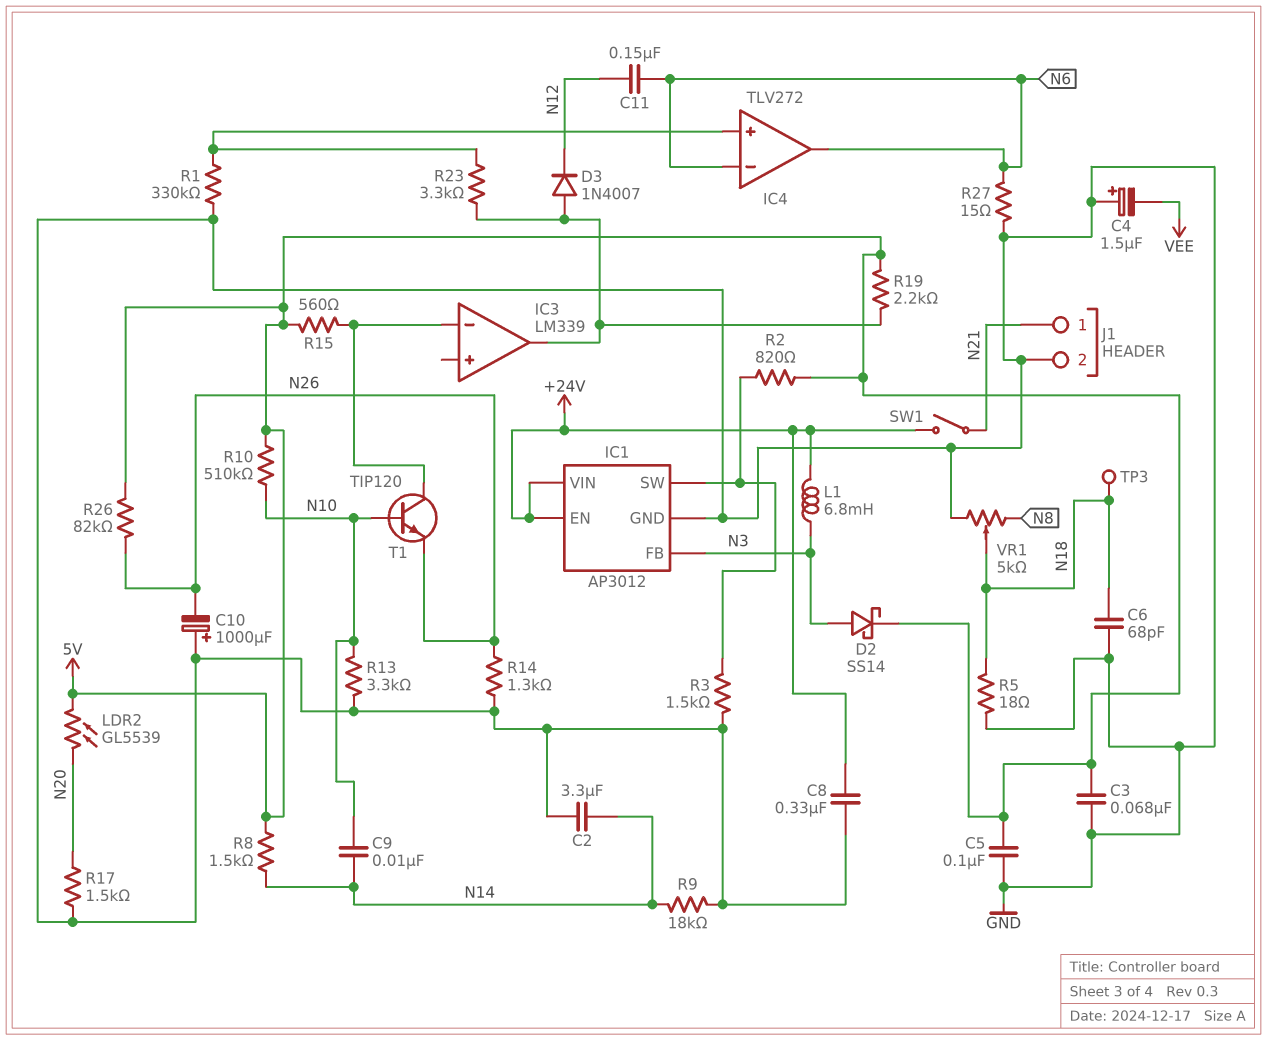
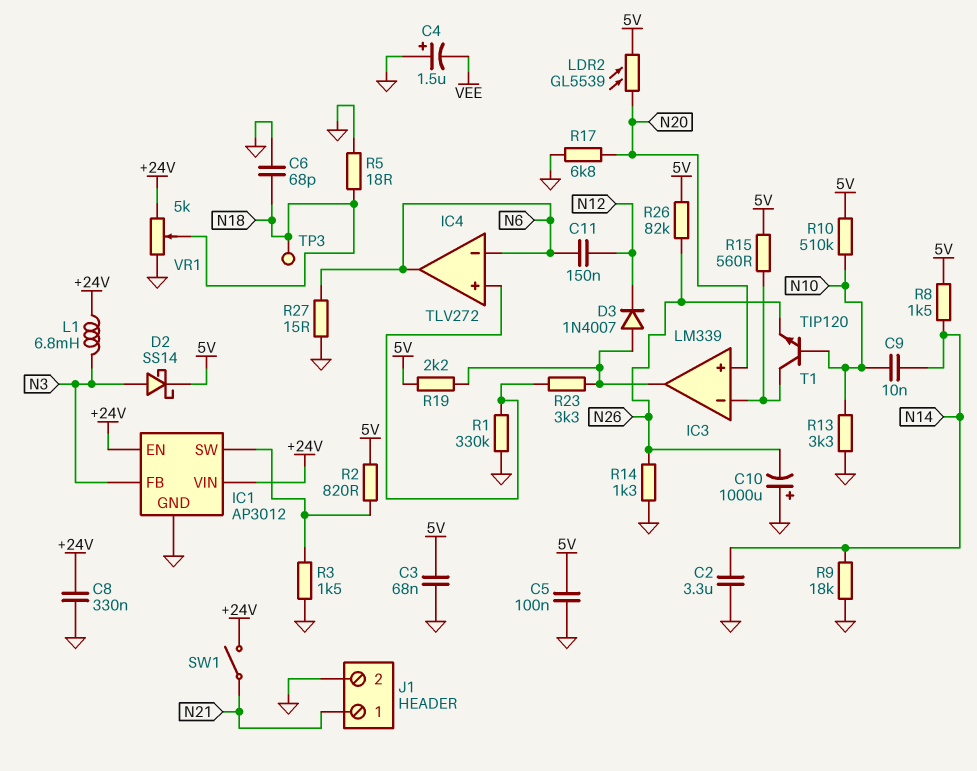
IC3 pin in+: none -> N20
R17: 1.5k (GND, N20) -> 6.8k (GND, N20)
VR1: 5k (GND, N8, wiper N18) -> 5k (+24V, GND, wiper N18)

